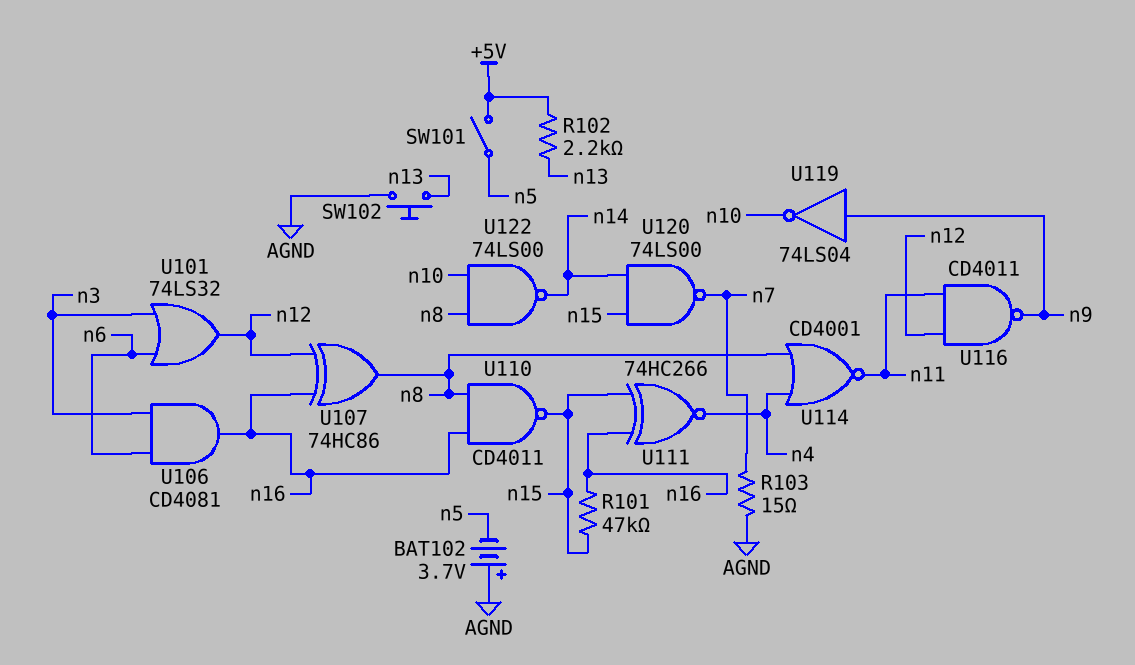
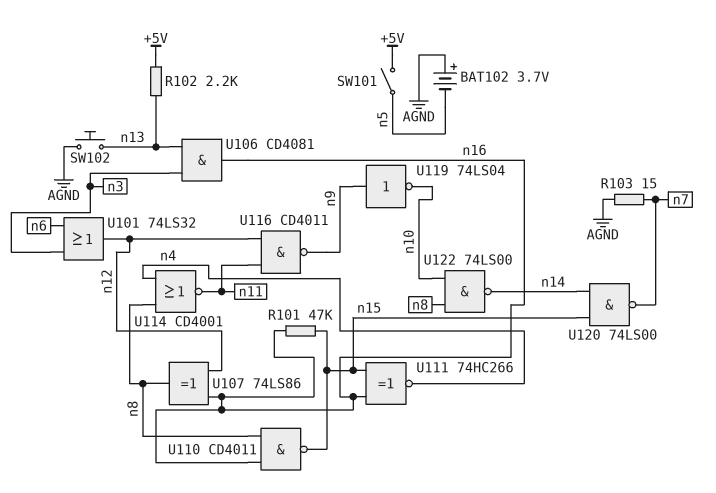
U106: AND CD4081 (in n3, in n6, out n16) -> AND CD4081 (in n3, in n13, out n16)
U107: XOR 74HC86 (in n12, in n16, out n8) -> XOR 74LS86 (in n12, in n16, out n8)

